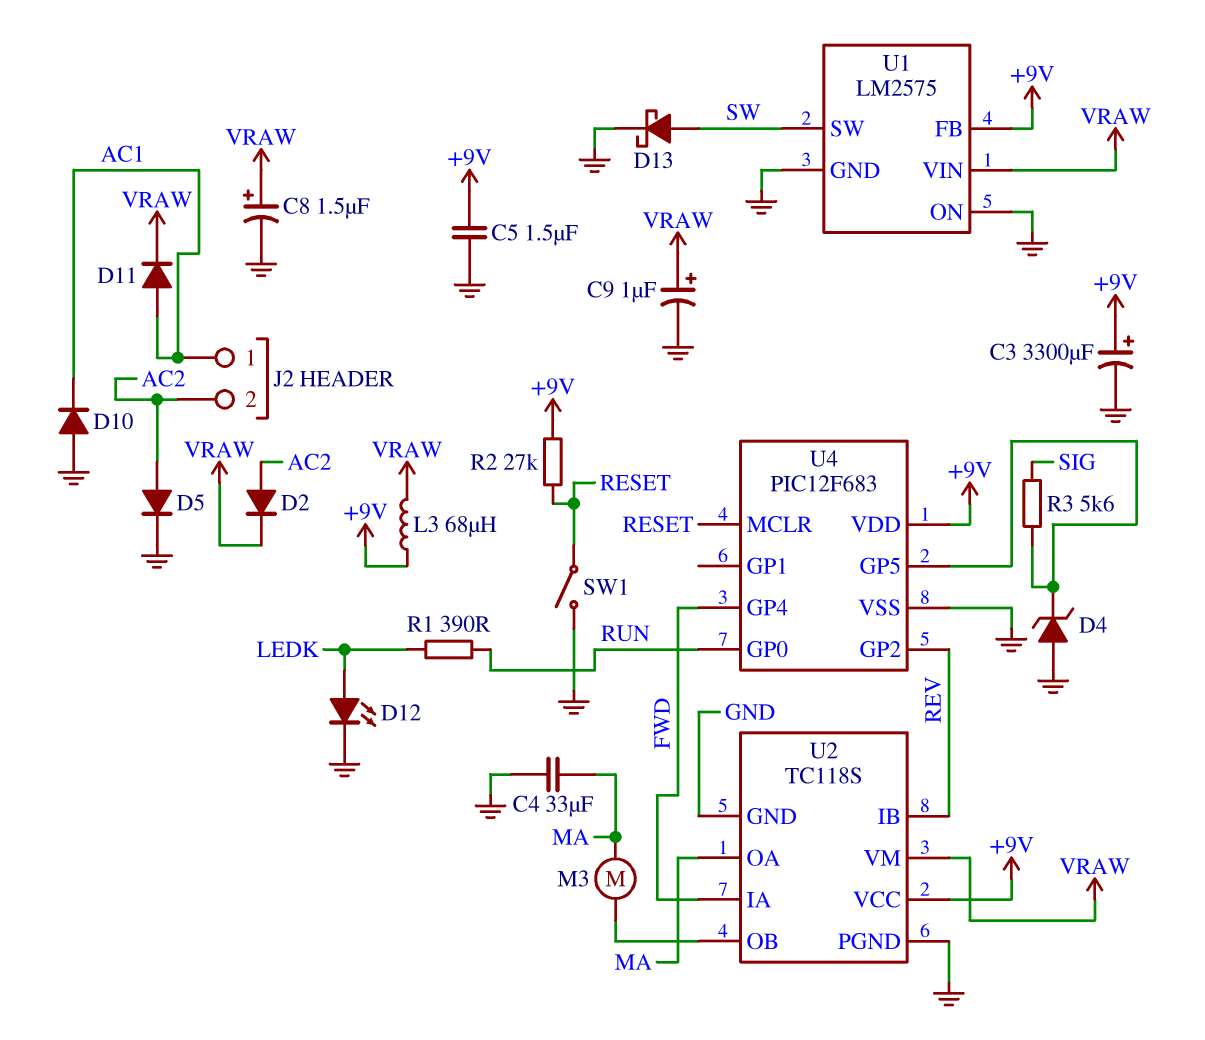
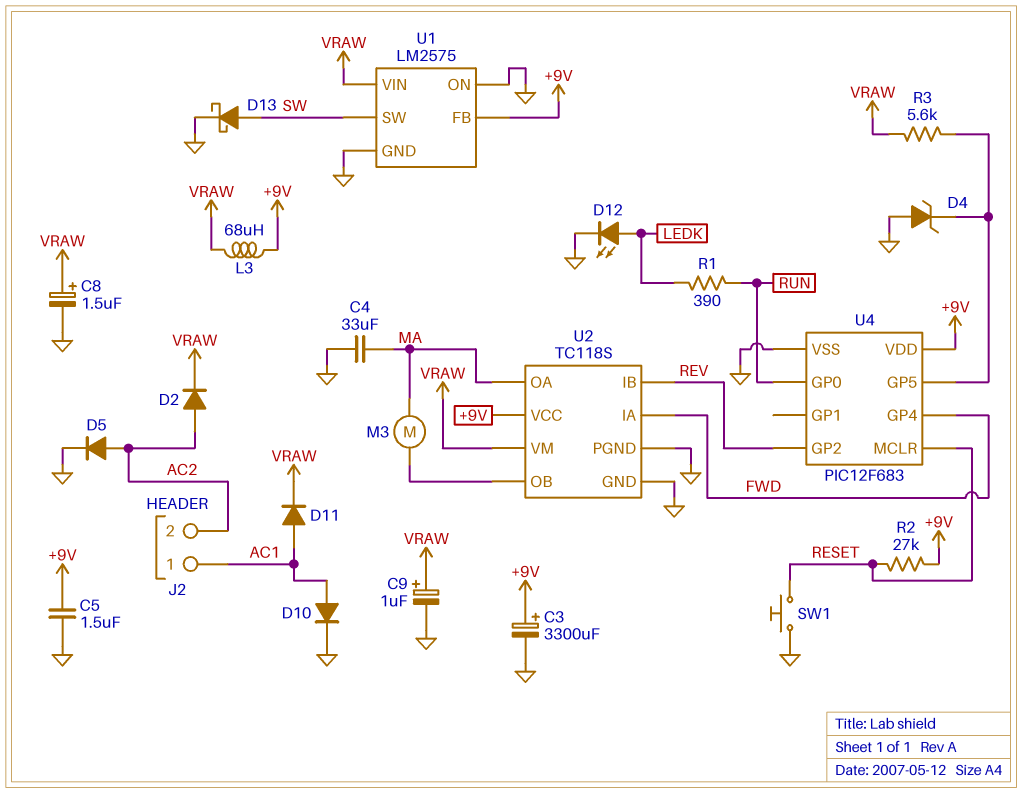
D10: diode (A GND, K AC1) -> diode (A AC1, K GND)
R3: 5.6k (SIG, U4/GP5) -> 5.6k (U4/GP5, VRAW)
SW1: switch (GND, RESET) -> button (GND, RESET)

